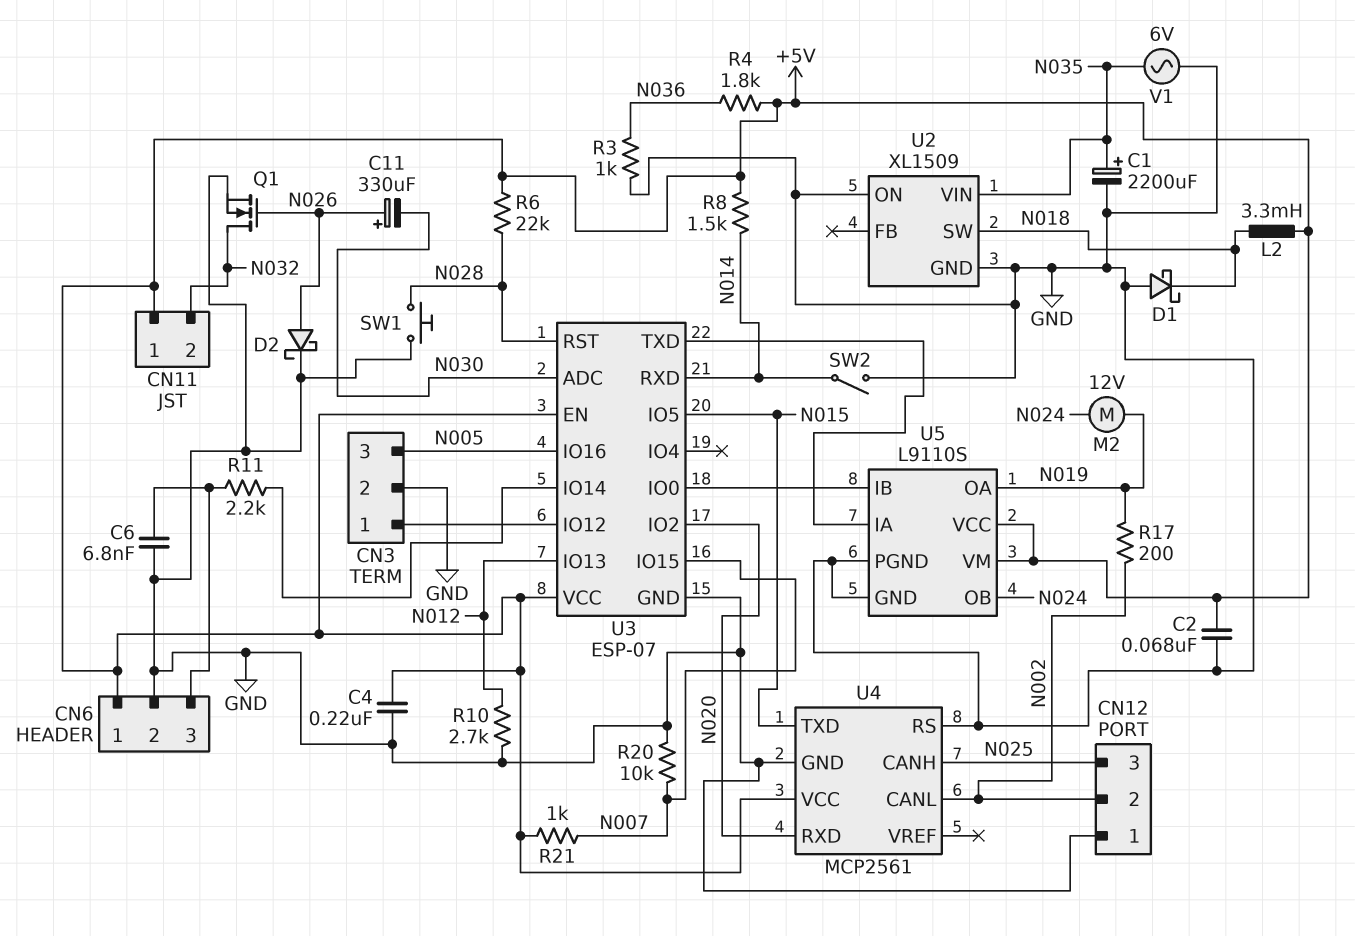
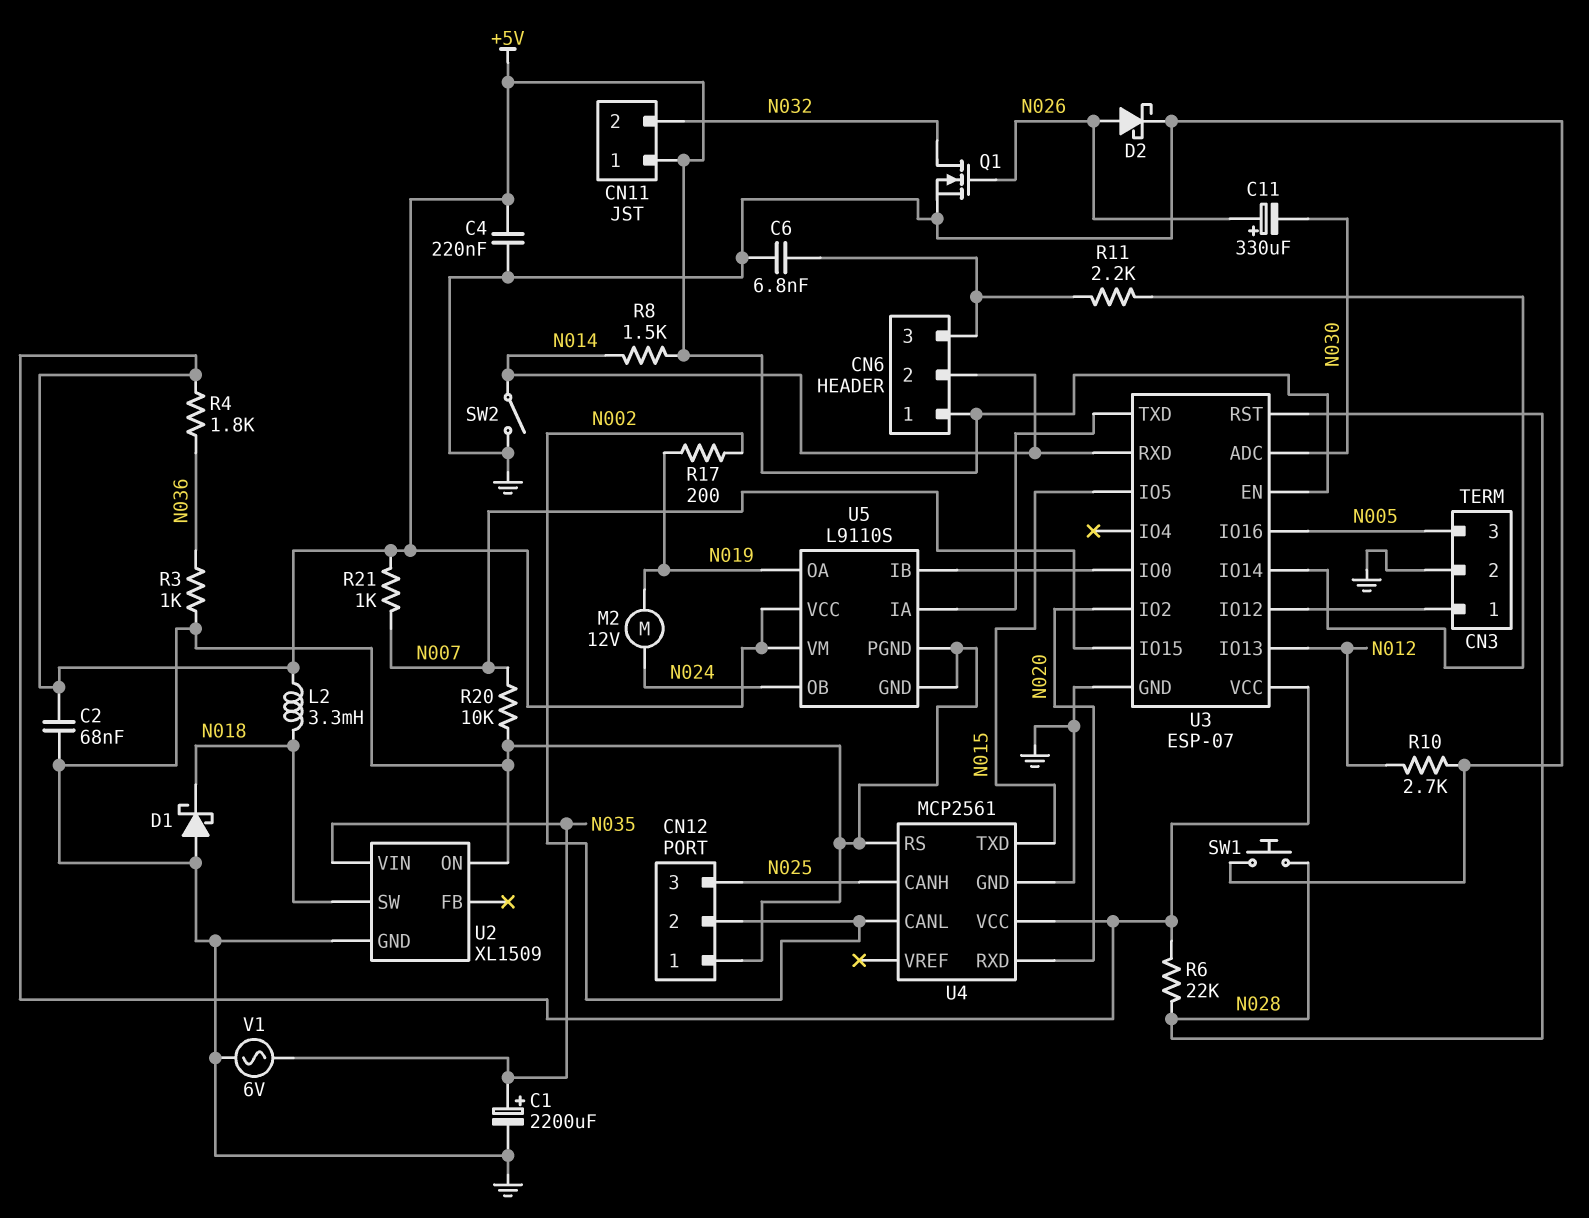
CN6 pin 2: GND -> N014

